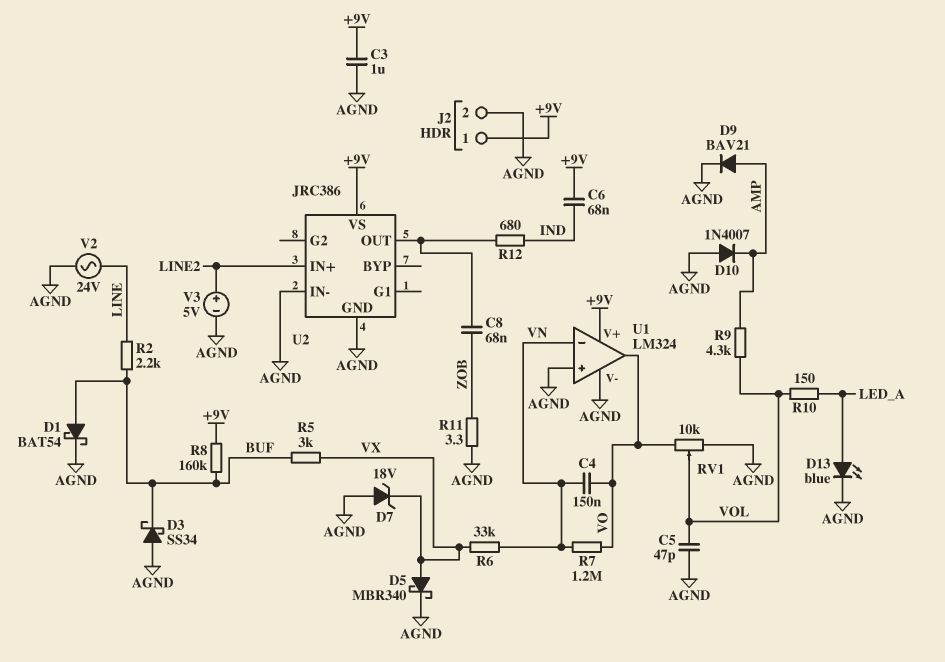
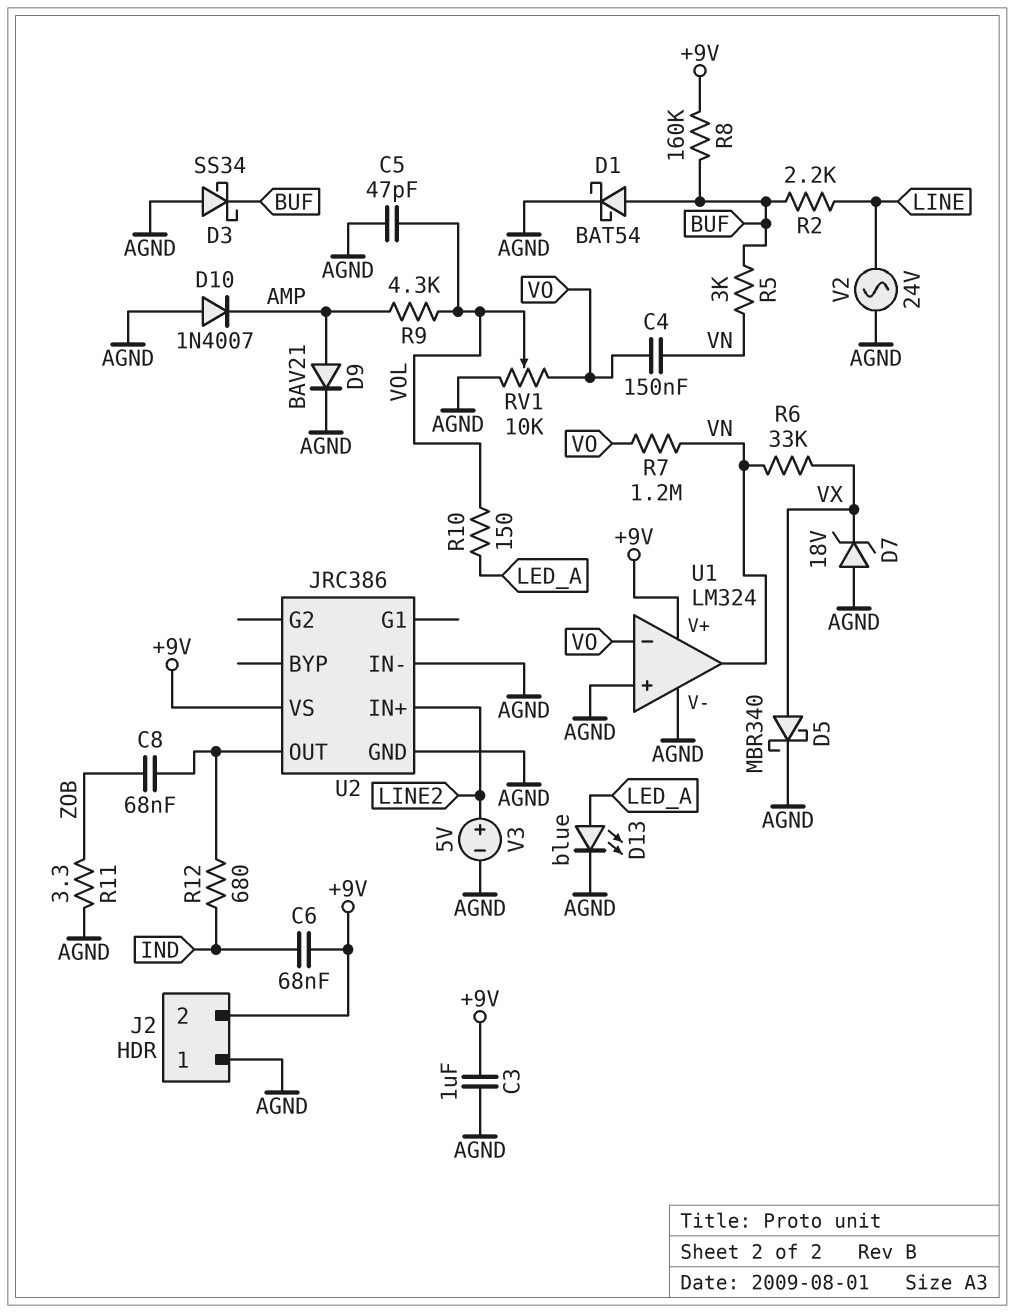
J2 pin 1: +9V -> AGND
J2 pin 2: AGND -> +9V
R5: 3k (BUF, VX) -> 3k (BUF, VN)
U1 pin in-: VN -> VO
U1 pin out: VO -> VN

